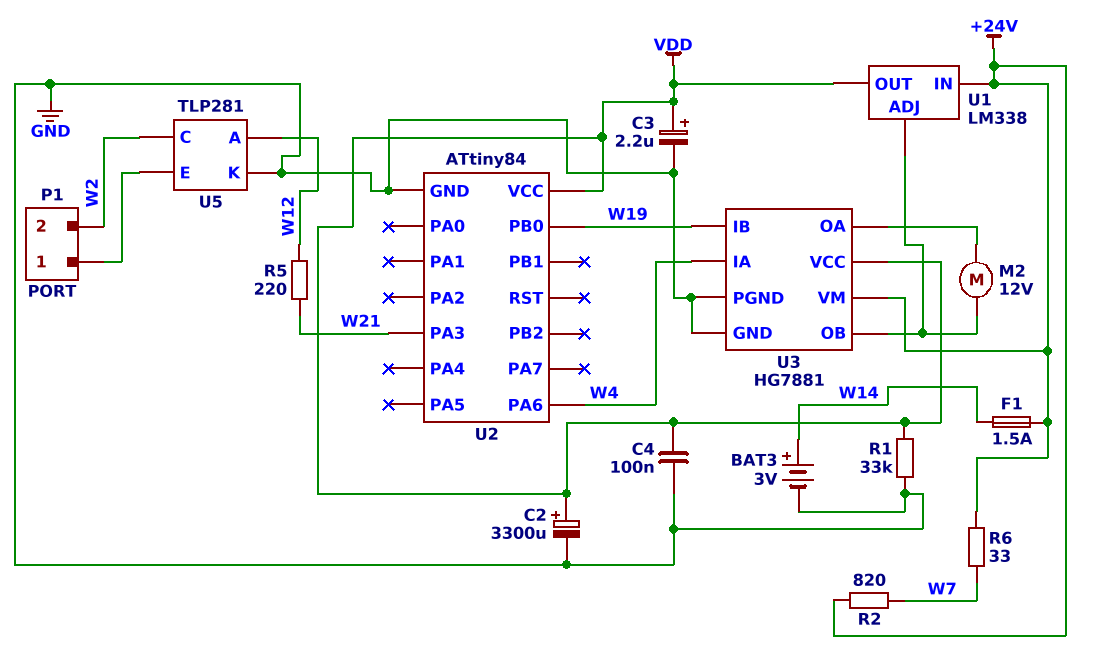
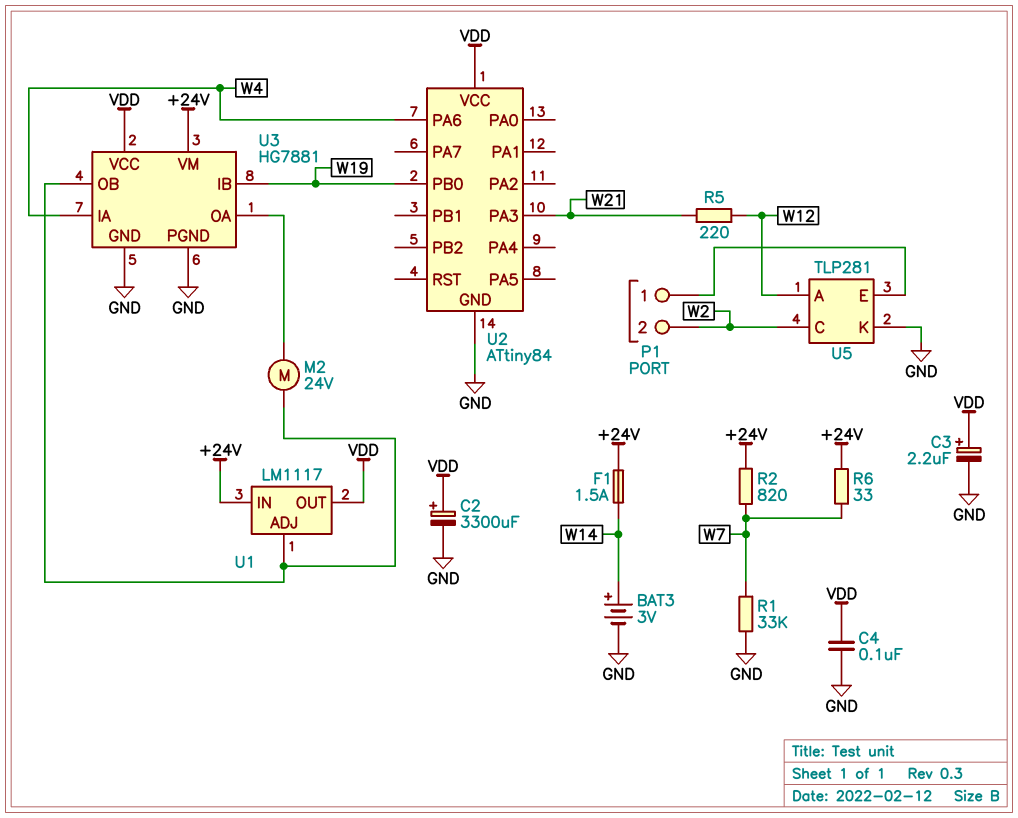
M2: motor 12V (U1/ADJ, U3/OA) -> motor 24V (U1/ADJ, U3/OA)
R1: 33k (GND, VDD) -> 33k (GND, W7)
U1: LM338 -> LM1117

